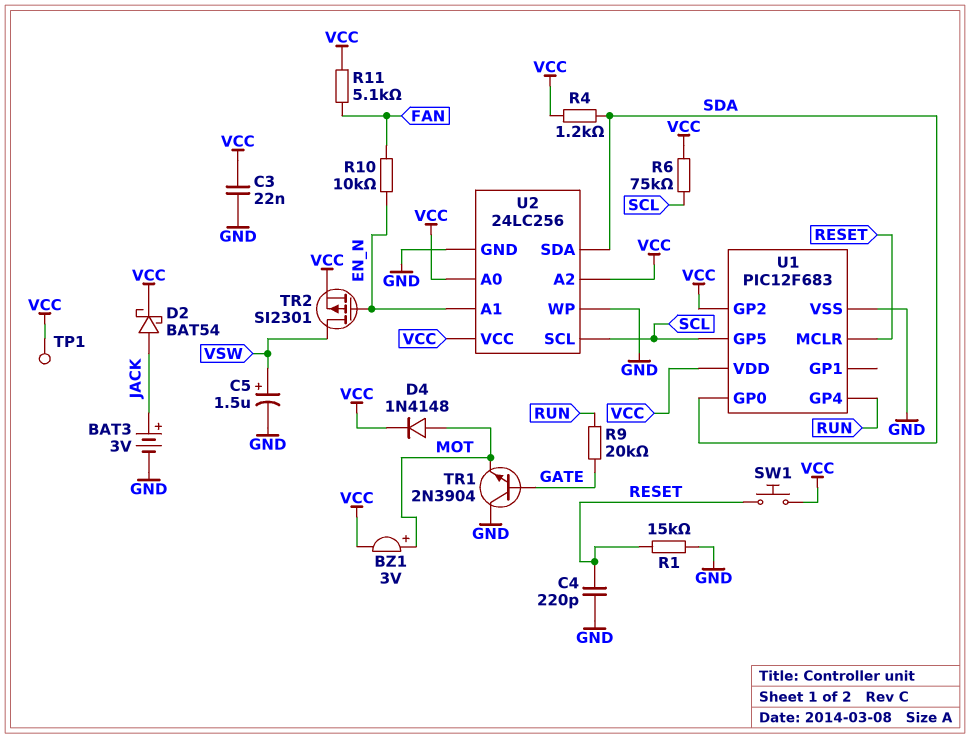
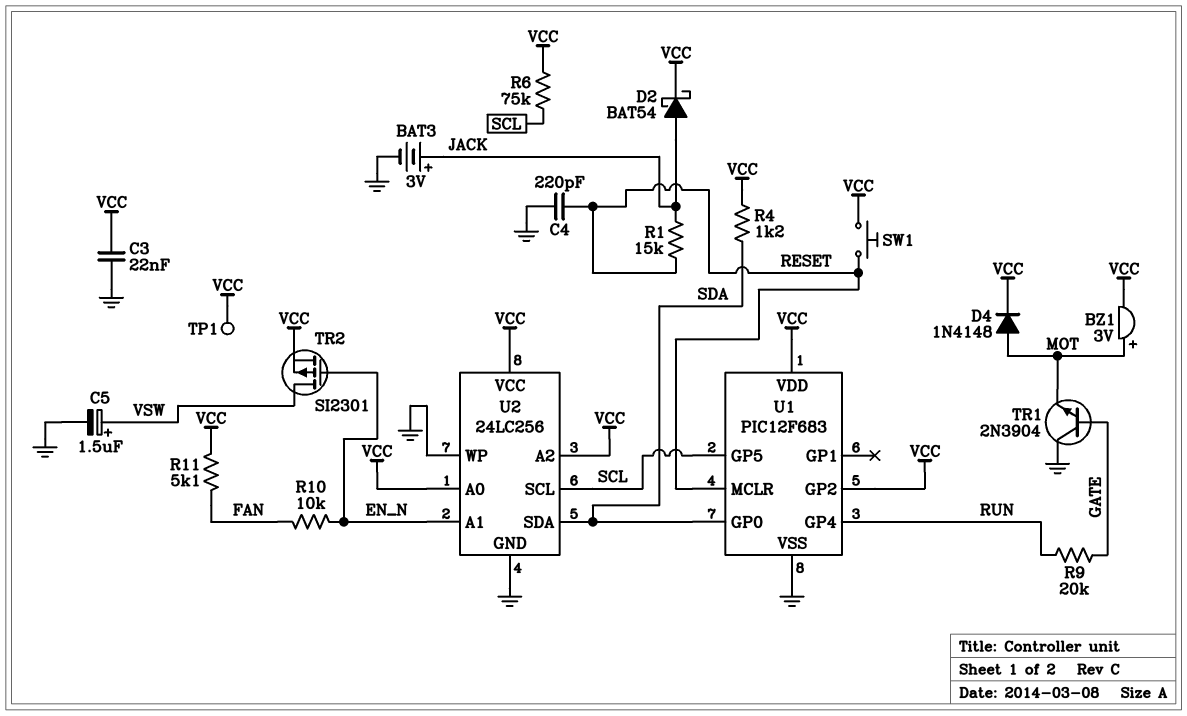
R1: 15k (GND, RESET) -> 15k (JACK, RESET)

